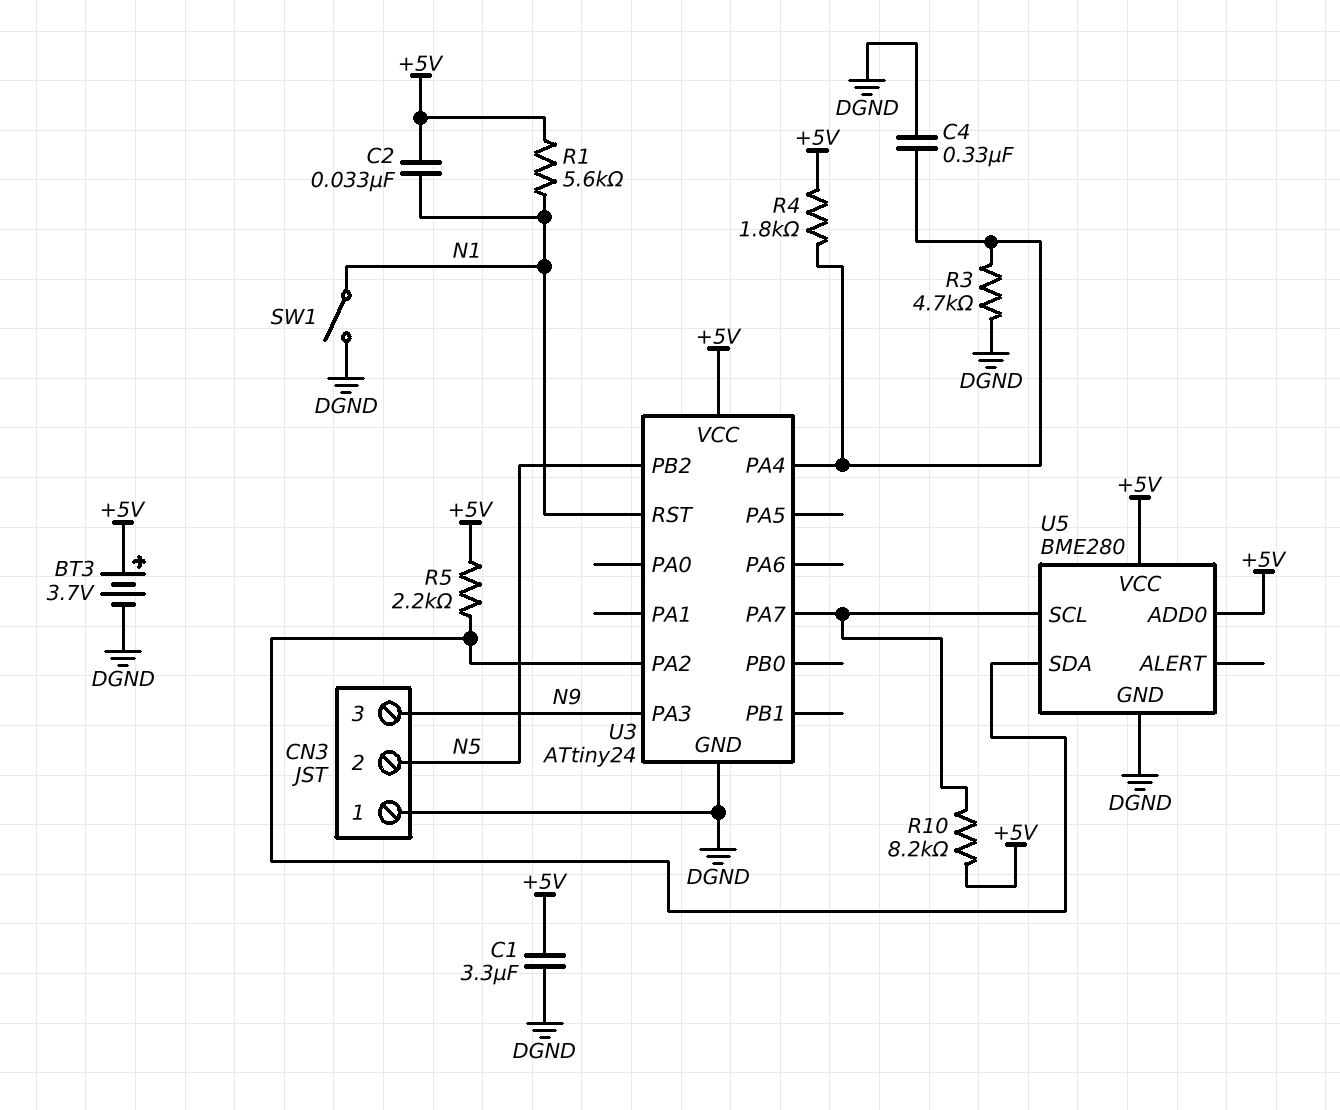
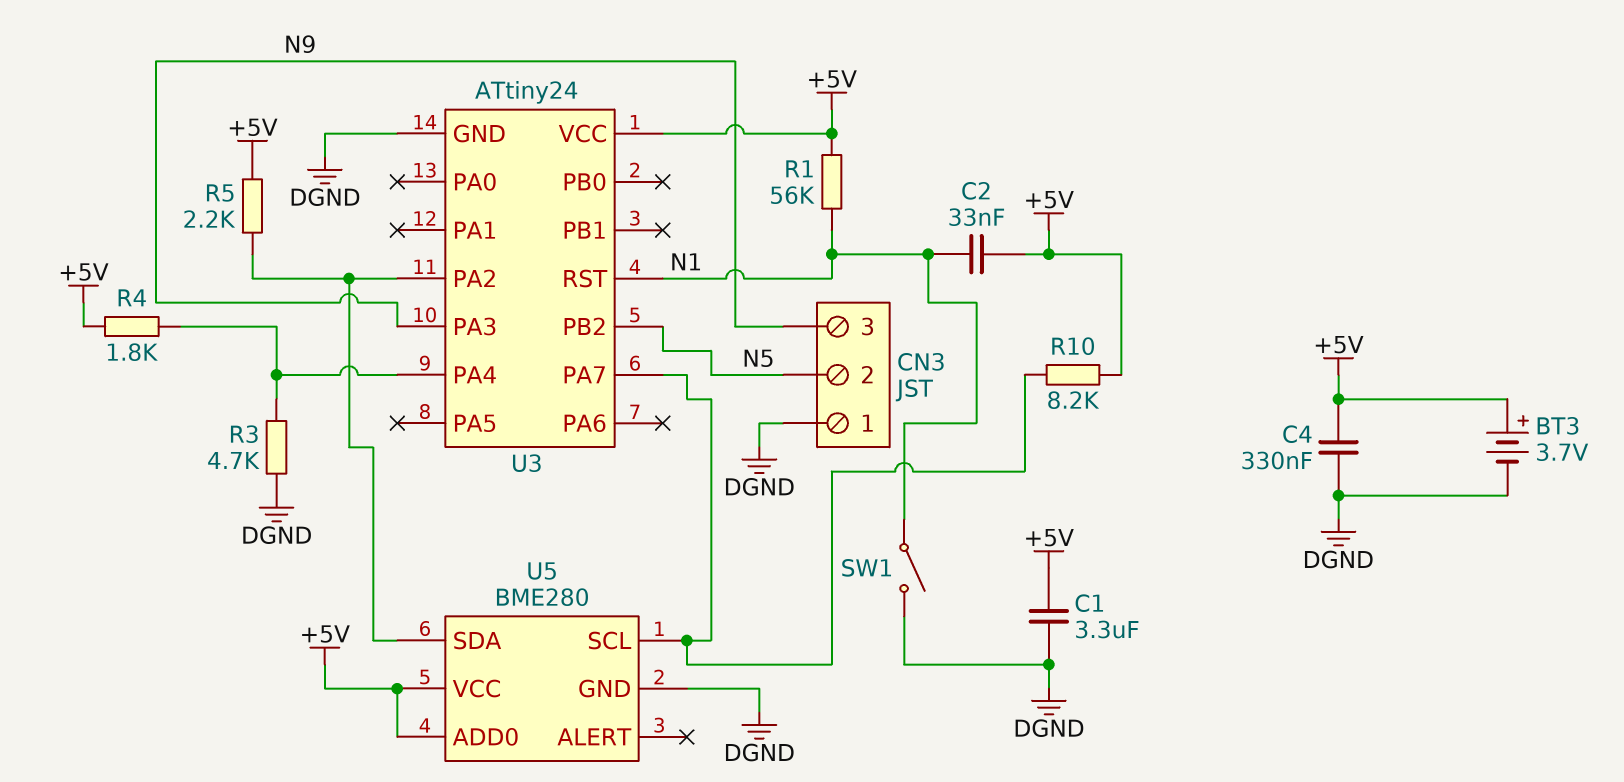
C4: 330nF (DGND, U3/PA4) -> 330nF (+5V, DGND)
R1: 5.6k (+5V, N1) -> 56k (+5V, N1)

